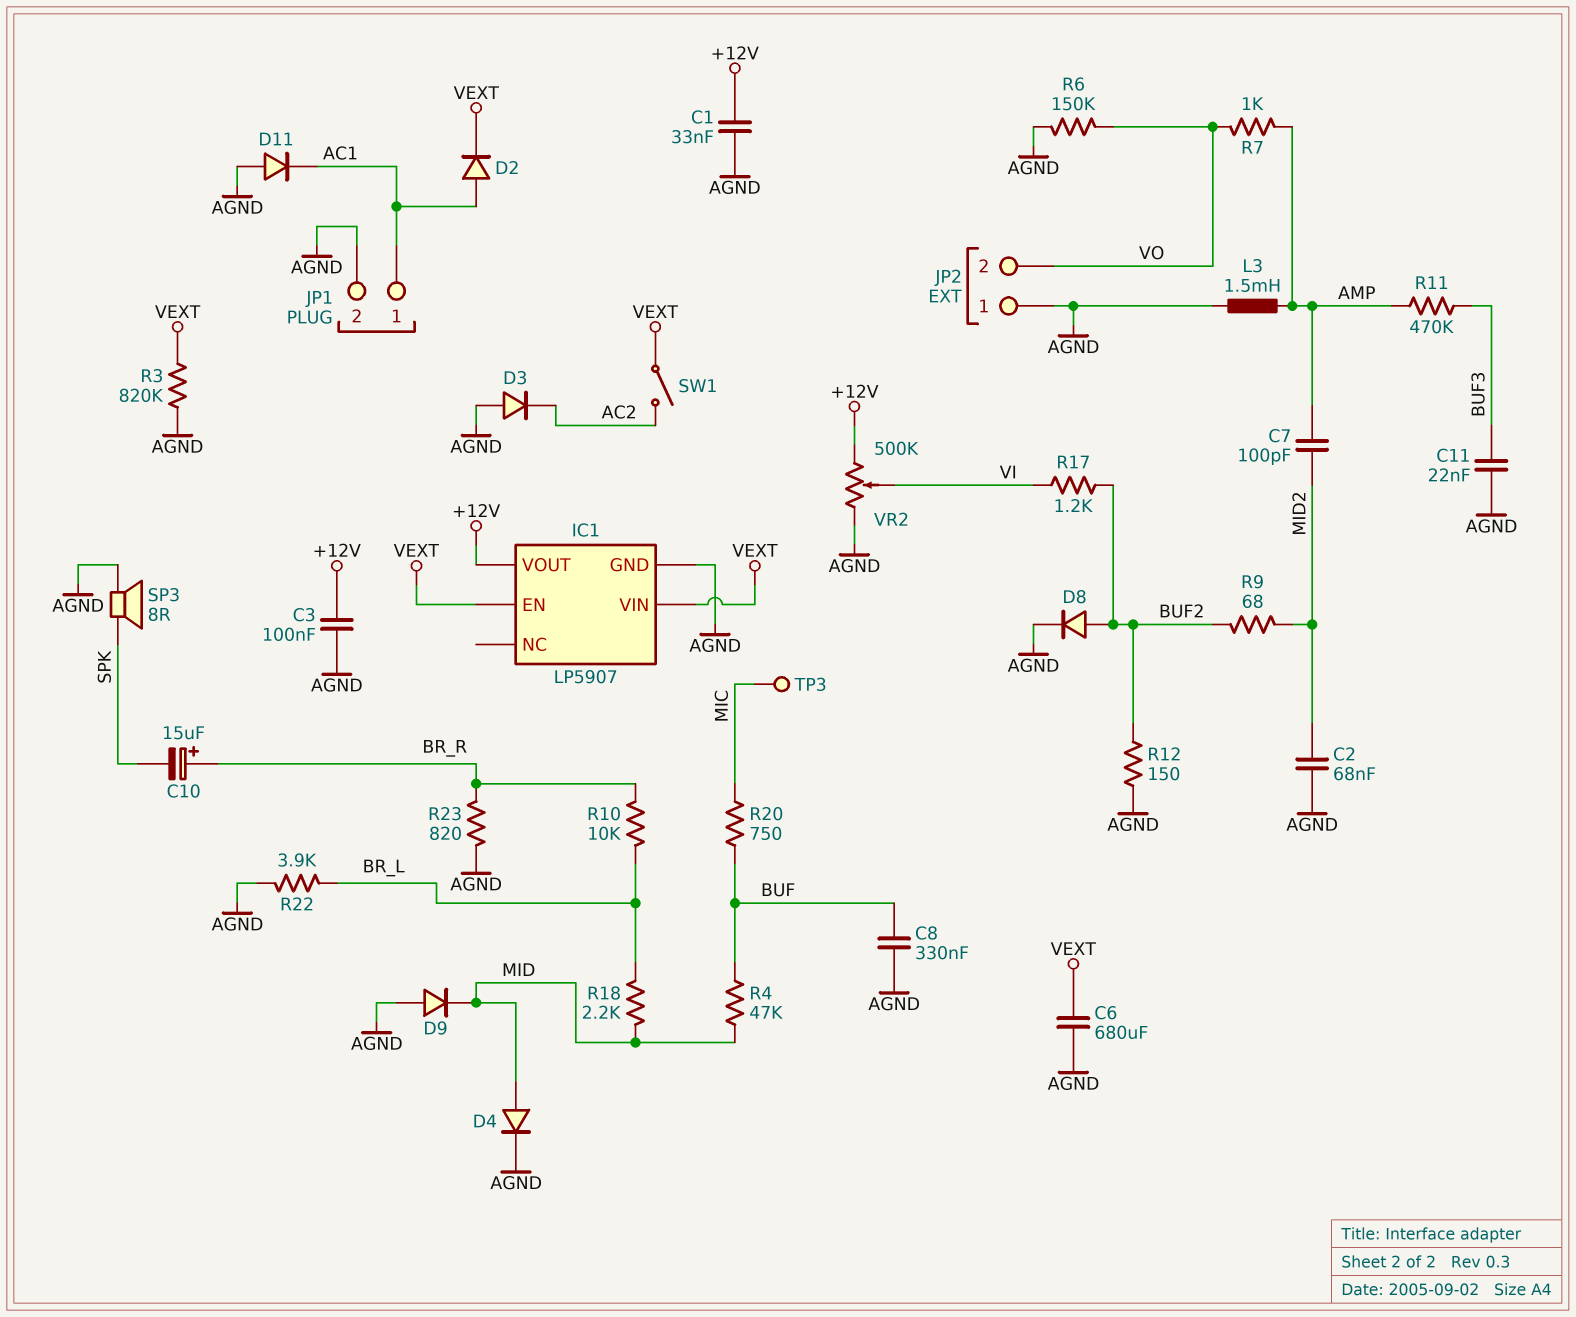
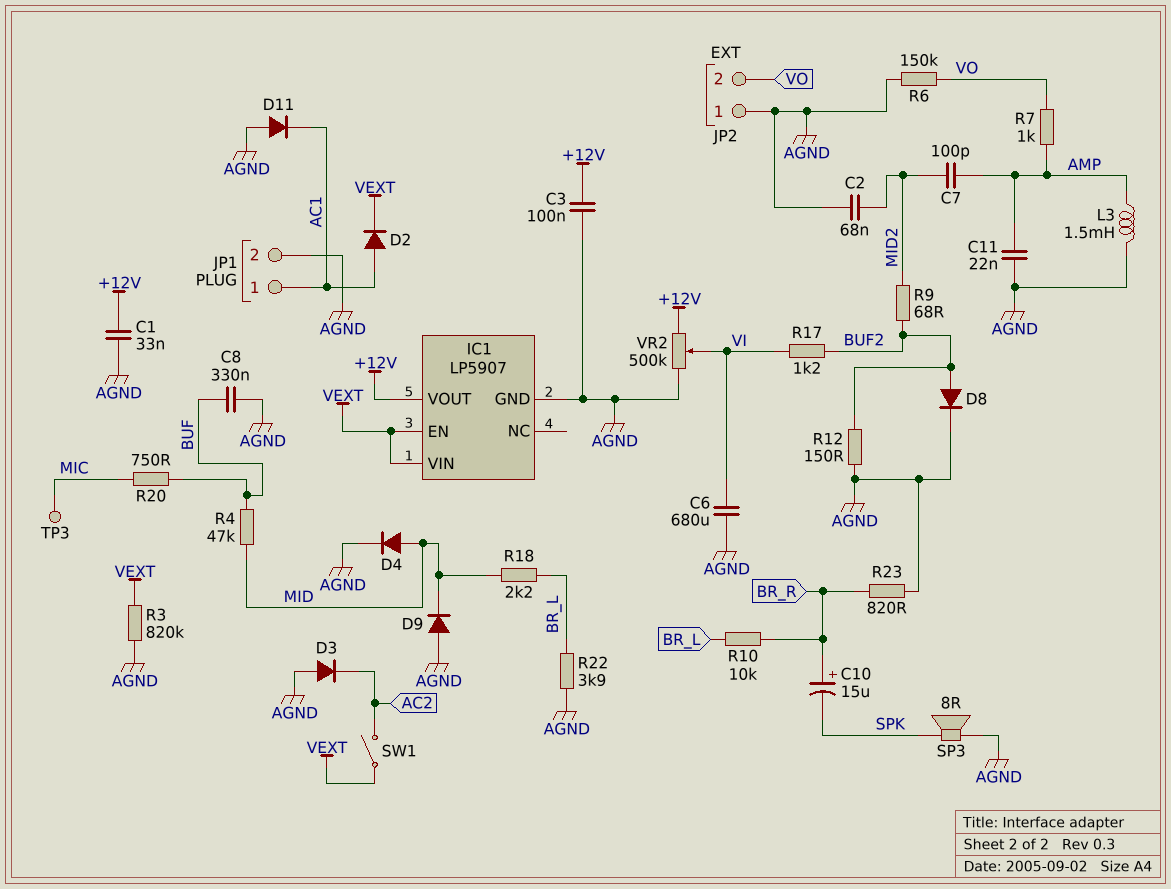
C6: 680uF (AGND, VEXT) -> 680uF (AGND, VI)
C11: 22nF (AGND, BUF3) -> 22nF (AGND, AMP)
R11: 470k (AMP, BUF3) -> none

